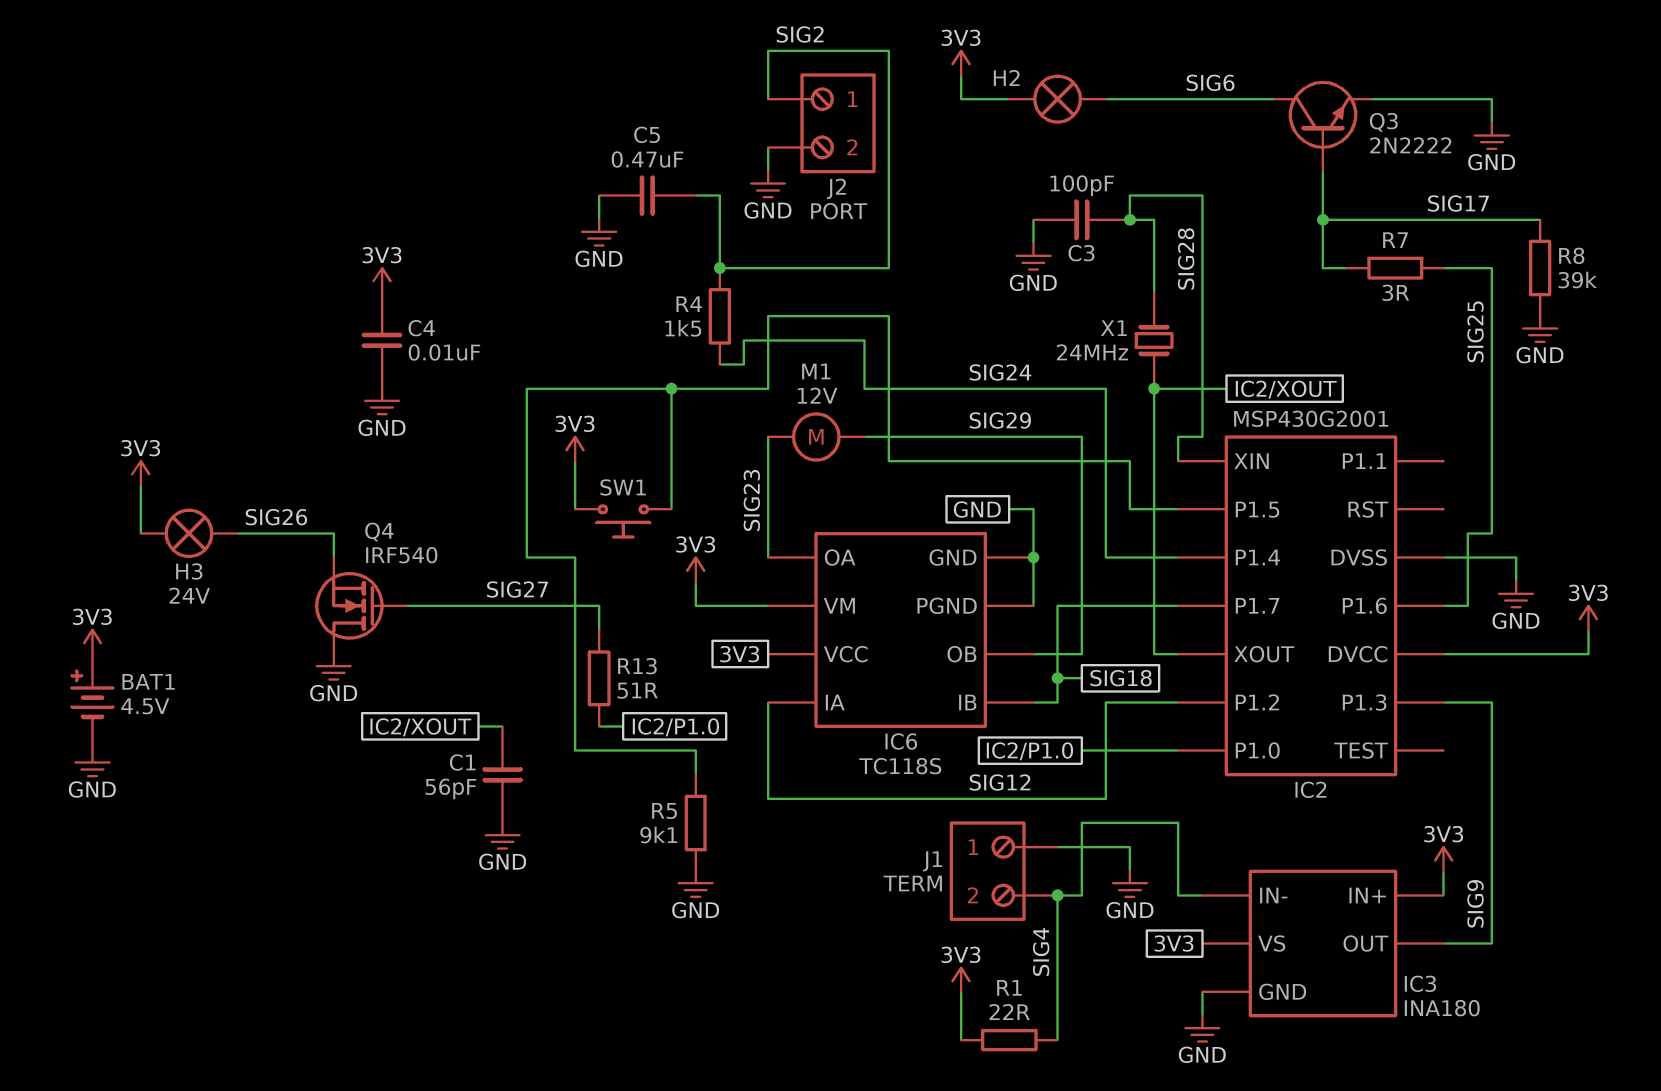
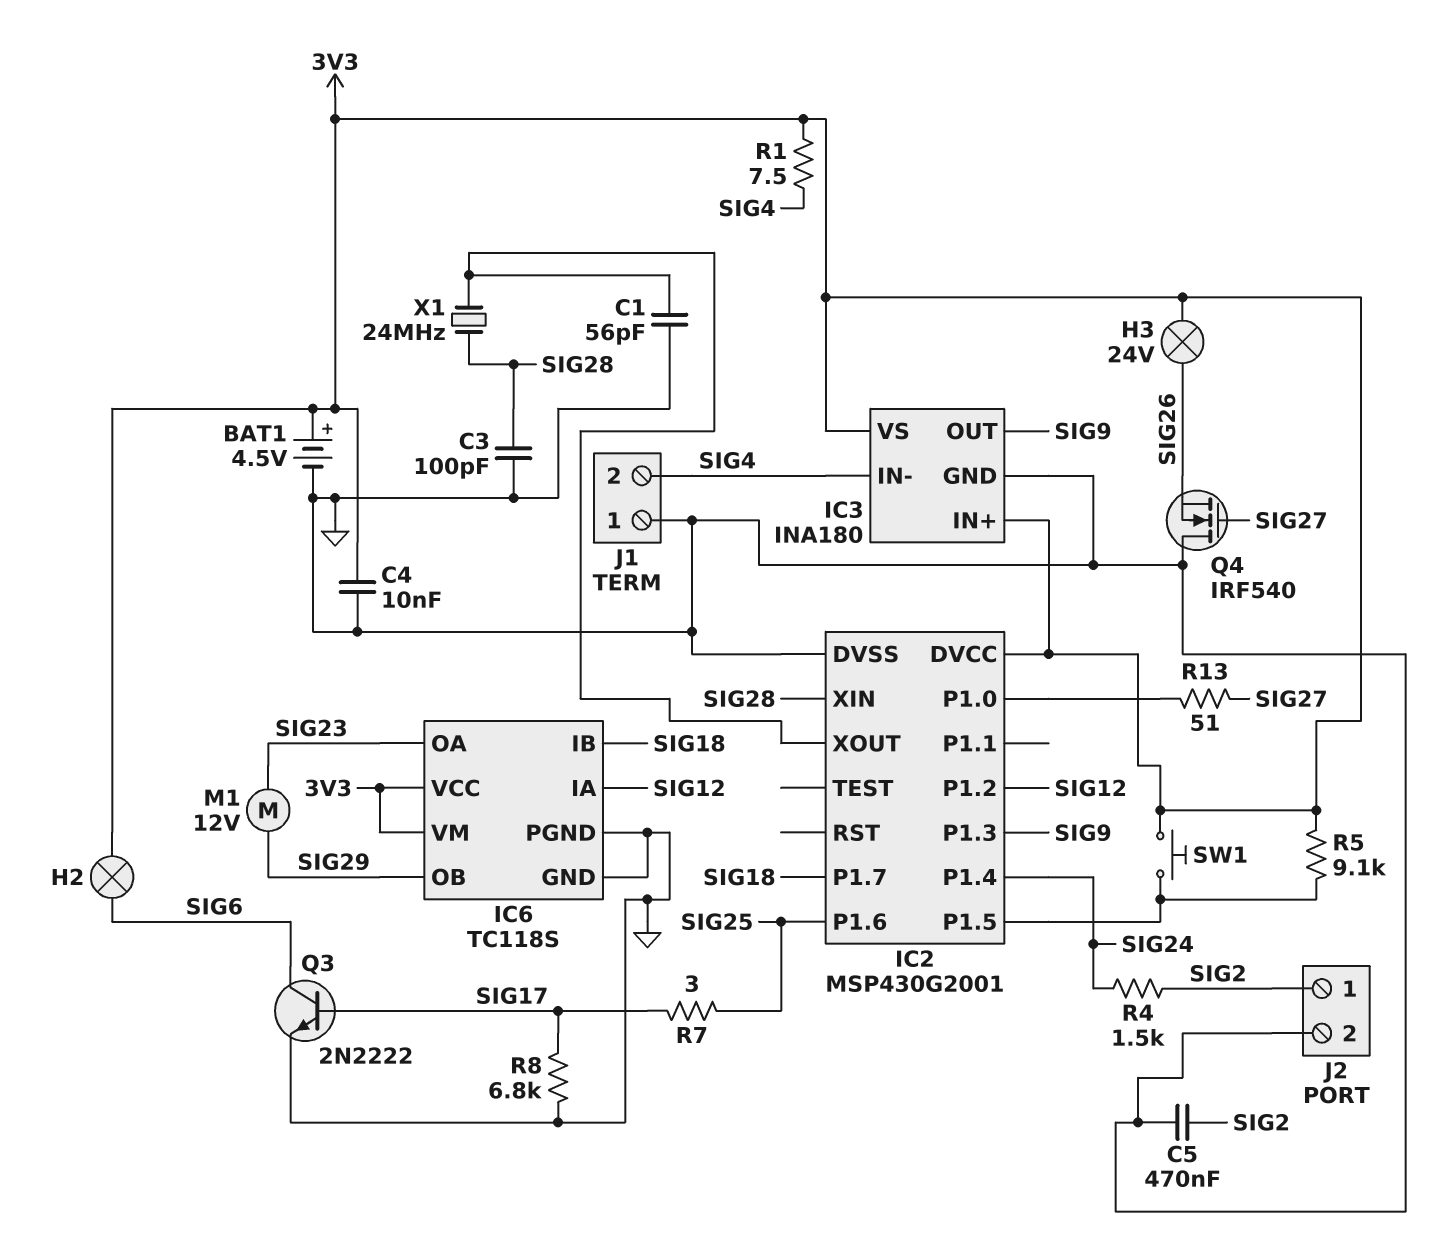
R1: 22 (3V3, SIG4) -> 7.5 (3V3, SIG4)
R5: 9.1k (GND, IC2/P1.5) -> 9.1k (3V3, IC2/P1.5)
R8: 39k (GND, SIG17) -> 6.8k (GND, SIG17)

